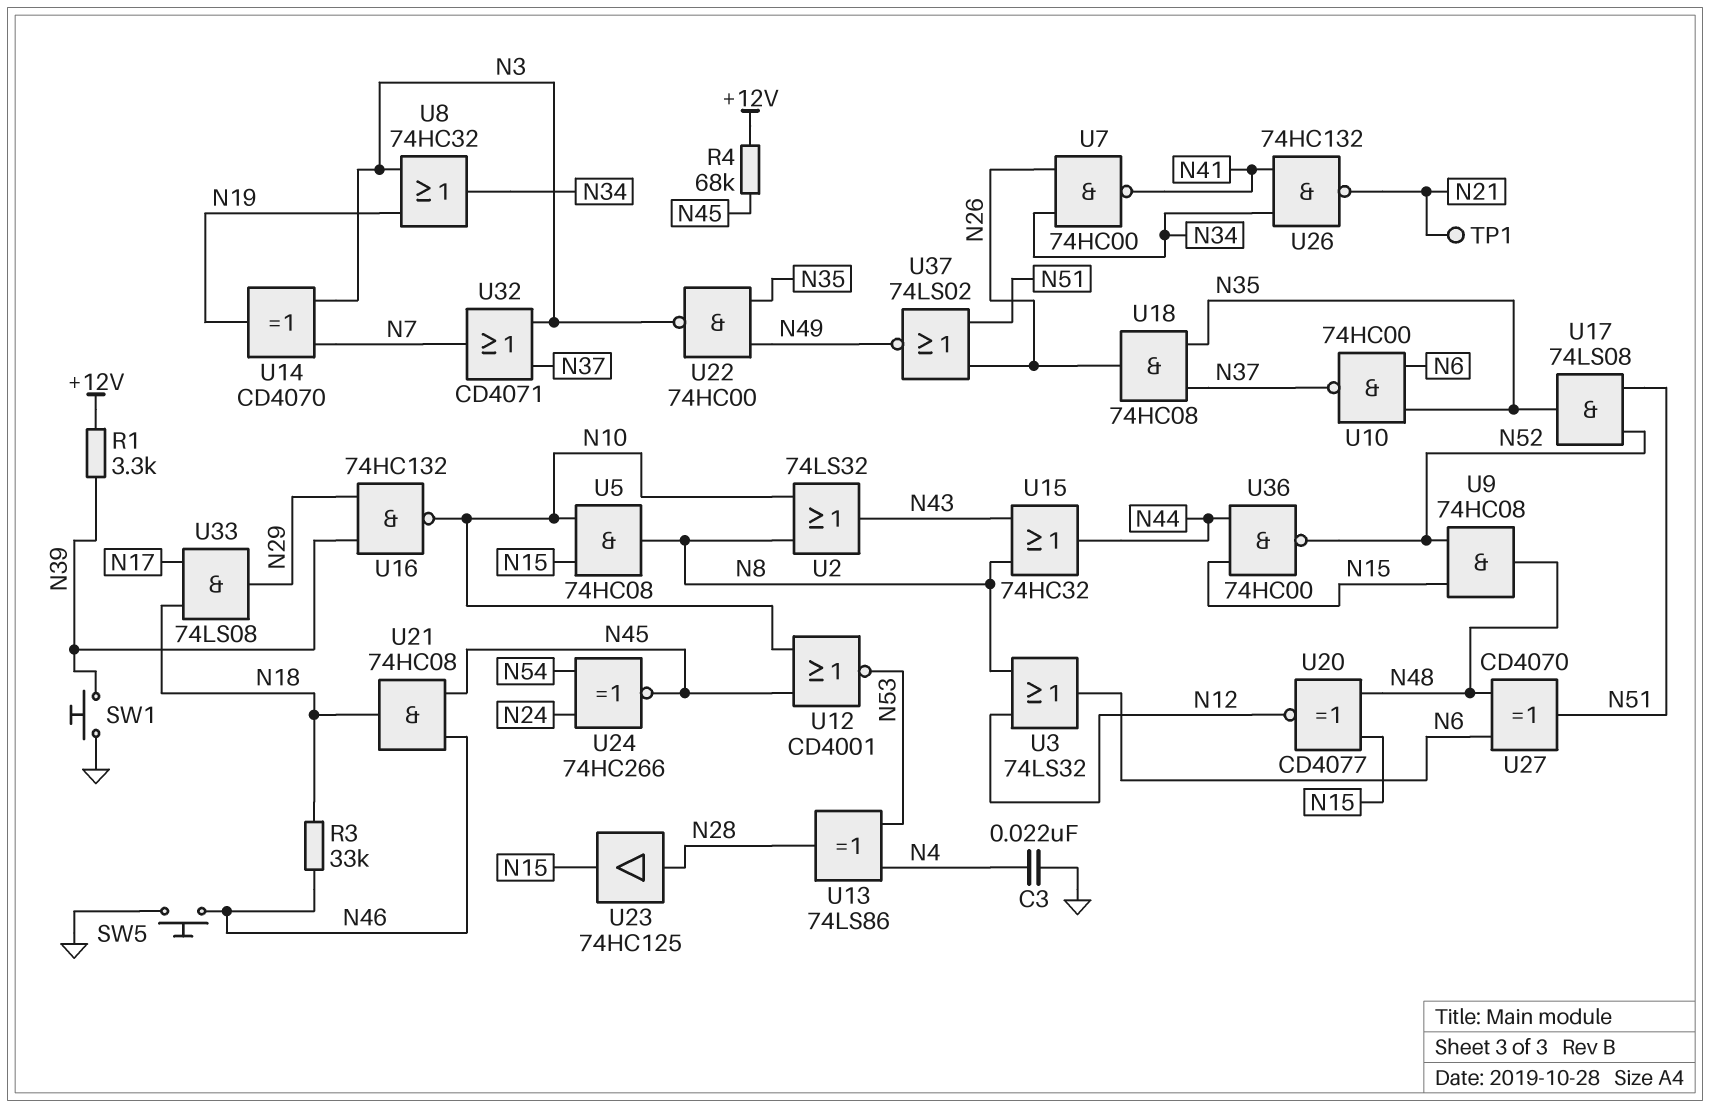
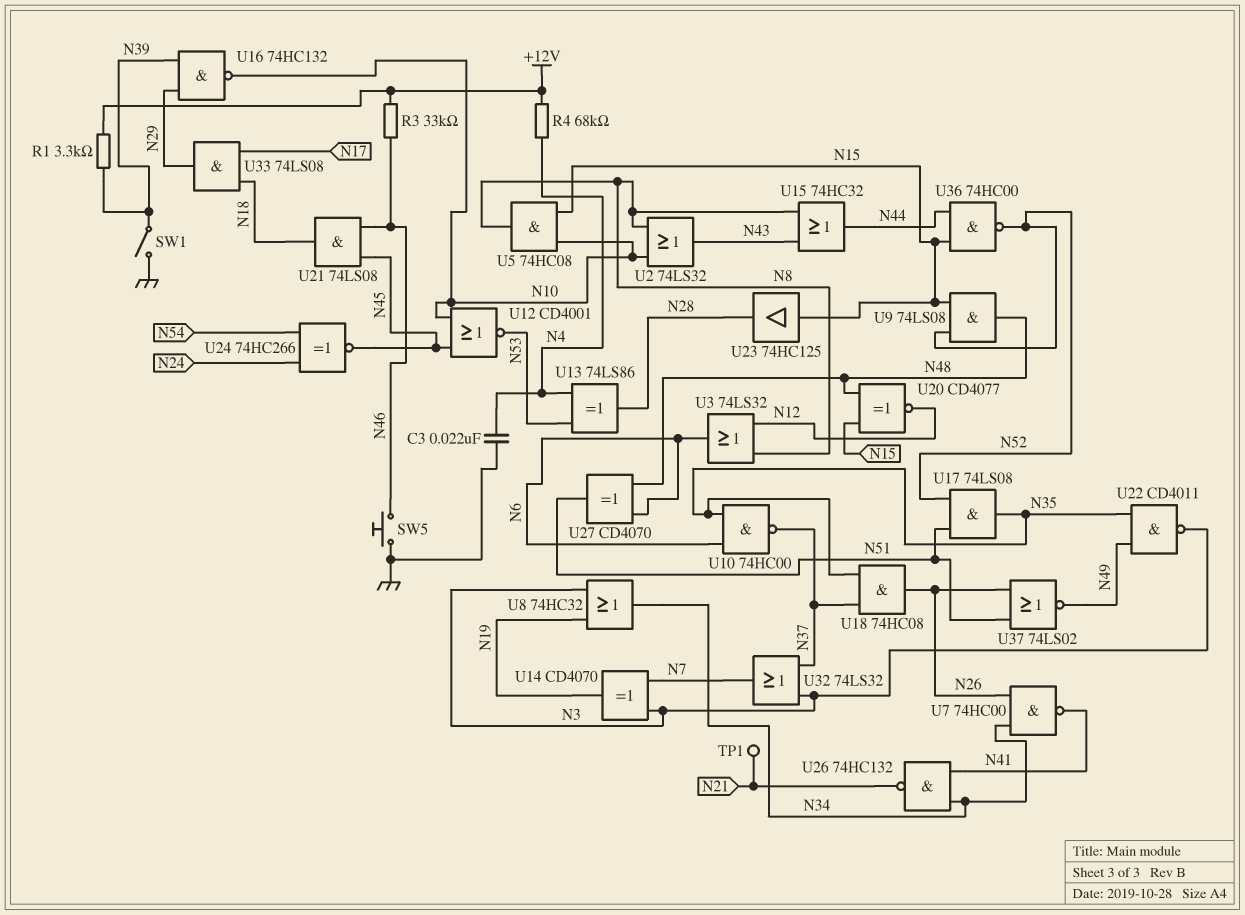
R3: 33k (N18, N46) -> 33k (+12V, N46)
R4: 68k (+12V, N45) -> 68k (+12V, N4)
SW1: button (GND, N39) -> switch (GND, N39)
U9: AND 74HC08 (in N15, in N52, out N48) -> AND 74LS08 (in N15, in N52, out N48)
U21: AND 74HC08 (in N45, in N46, out N18) -> AND 74LS08 (in N45, in N46, out N18)
U22: NAND 74HC00 (in N35, in N49, out N3) -> NAND CD4011 (in N35, in N49, out N3)
U23: buffer 74HC125 (in N28, out N15) -> buffer 74HC125 (in N15, out N28)
U32: OR CD4071 (in N3, in N37, out N7) -> OR 74LS32 (in N3, in N37, out N7)

